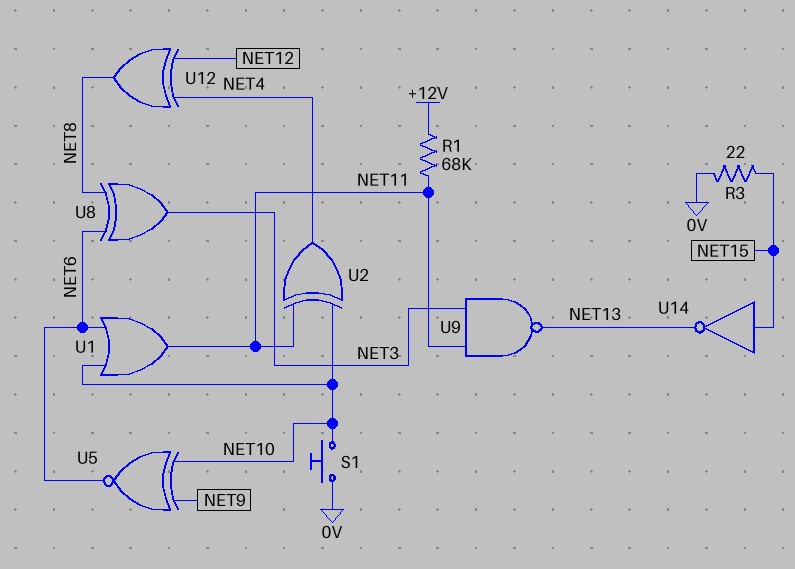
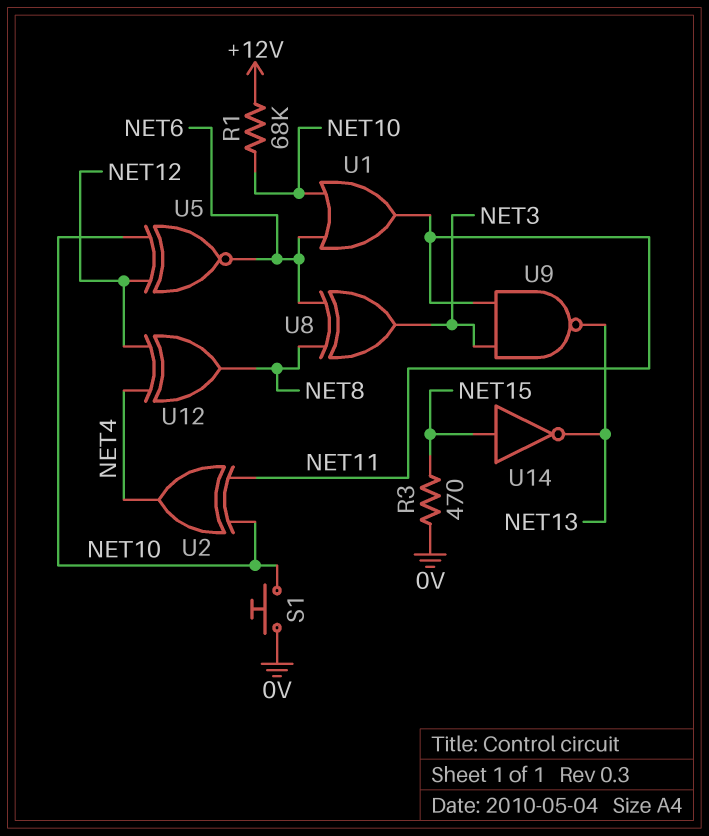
R1: 68k (+12V, NET11) -> 68k (+12V, NET10)
R3: 22 (0V, NET15) -> 470 (0V, NET15)
U5: XNOR (in NET9, in NET10, out NET6) -> XNOR (in NET10, in NET12, out NET6)

